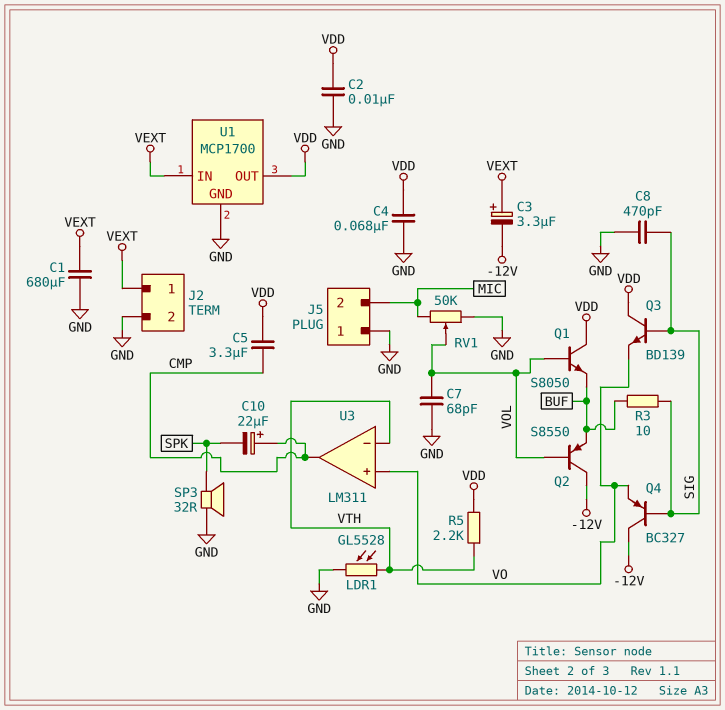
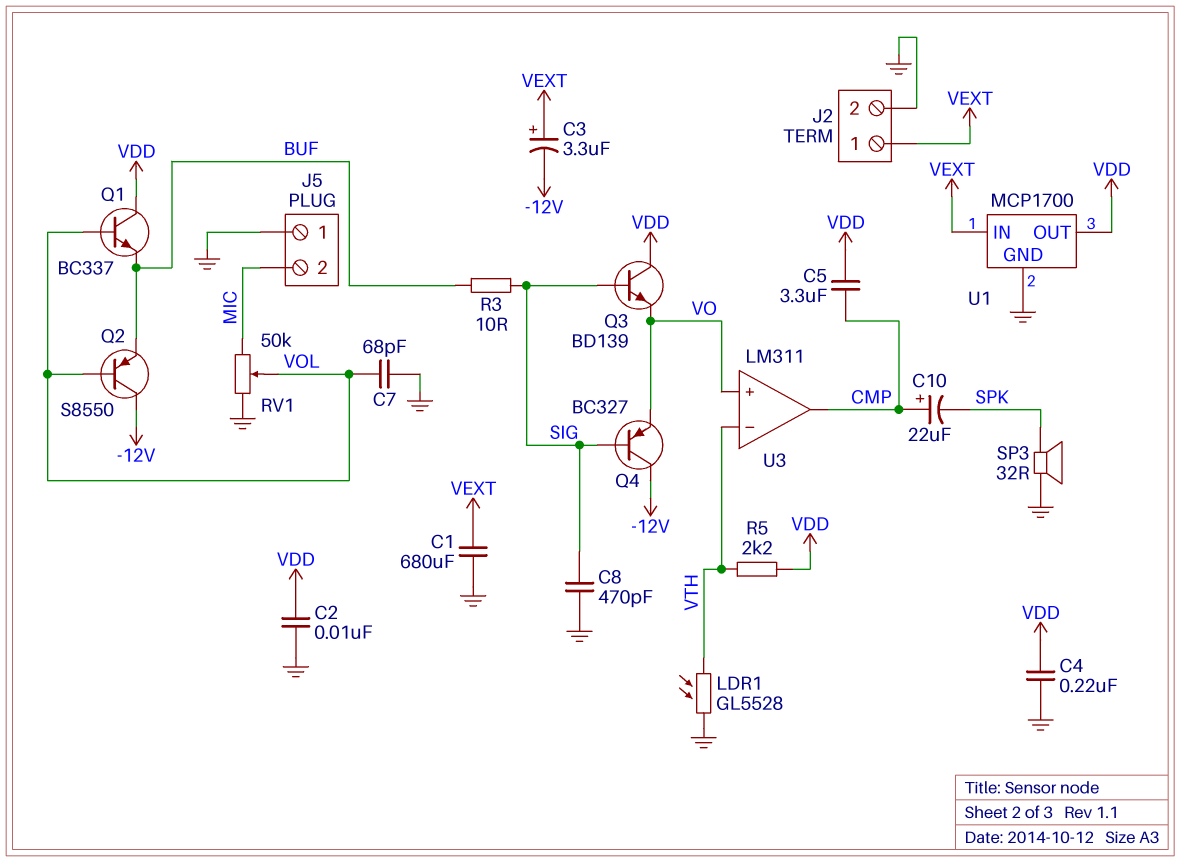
C4: 68nF (GND, VDD) -> 220nF (GND, VDD)
Q1: NPN S8050 (B VOL, C VDD, E BUF) -> NPN BC337 (B VOL, C VDD, E BUF)

